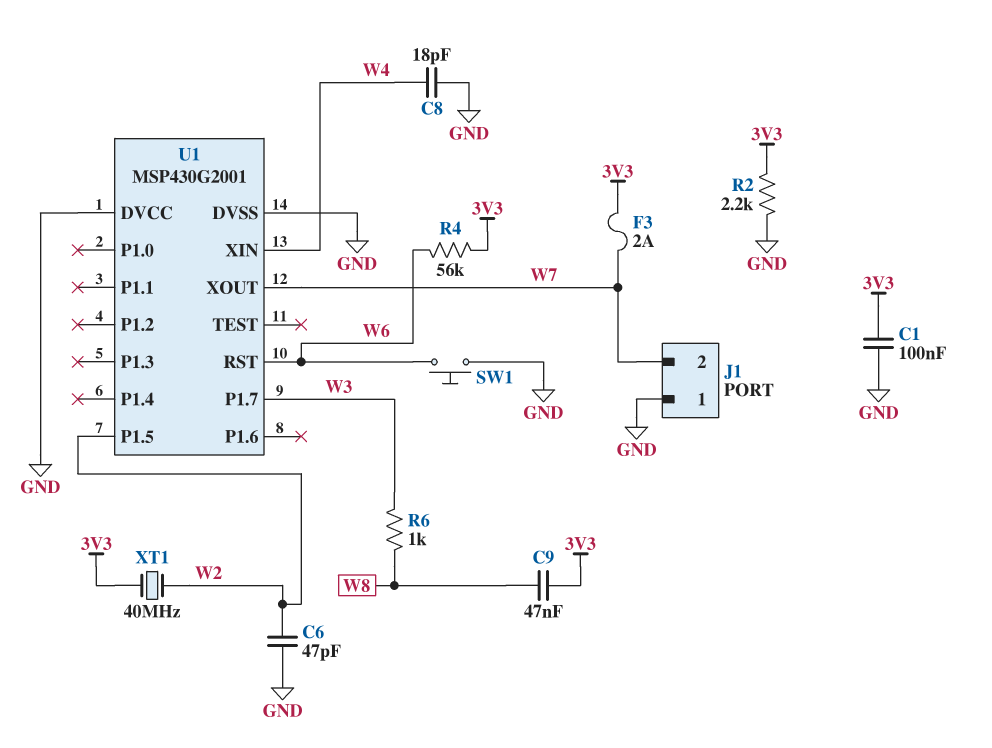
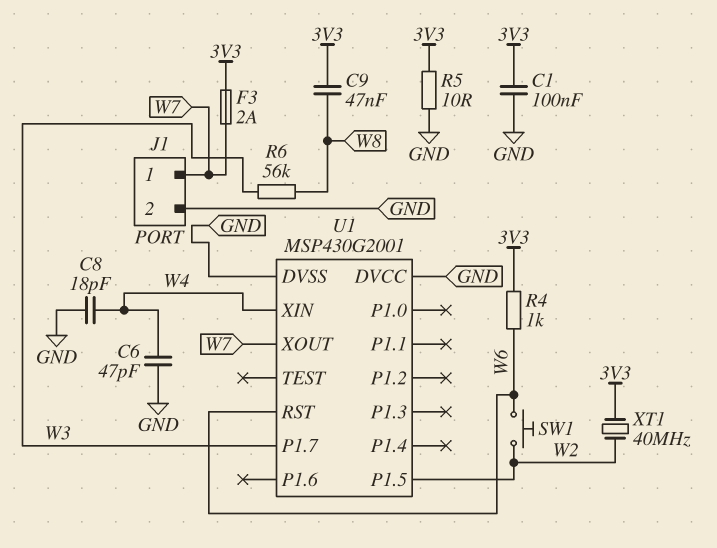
C6: 47pF (GND, W2) -> 47pF (GND, W4)
J1 pin 1: GND -> W7
J1 pin 2: W7 -> GND
R2: 2.2k (3V3, GND) -> none
R4: 56k (3V3, W6) -> 1k (3V3, W6)
R5: none -> 10 (3V3, GND)
R6: 1k (W3, W8) -> 56k (W3, W8)
SW1: button (GND, W6) -> button (W2, W6)

